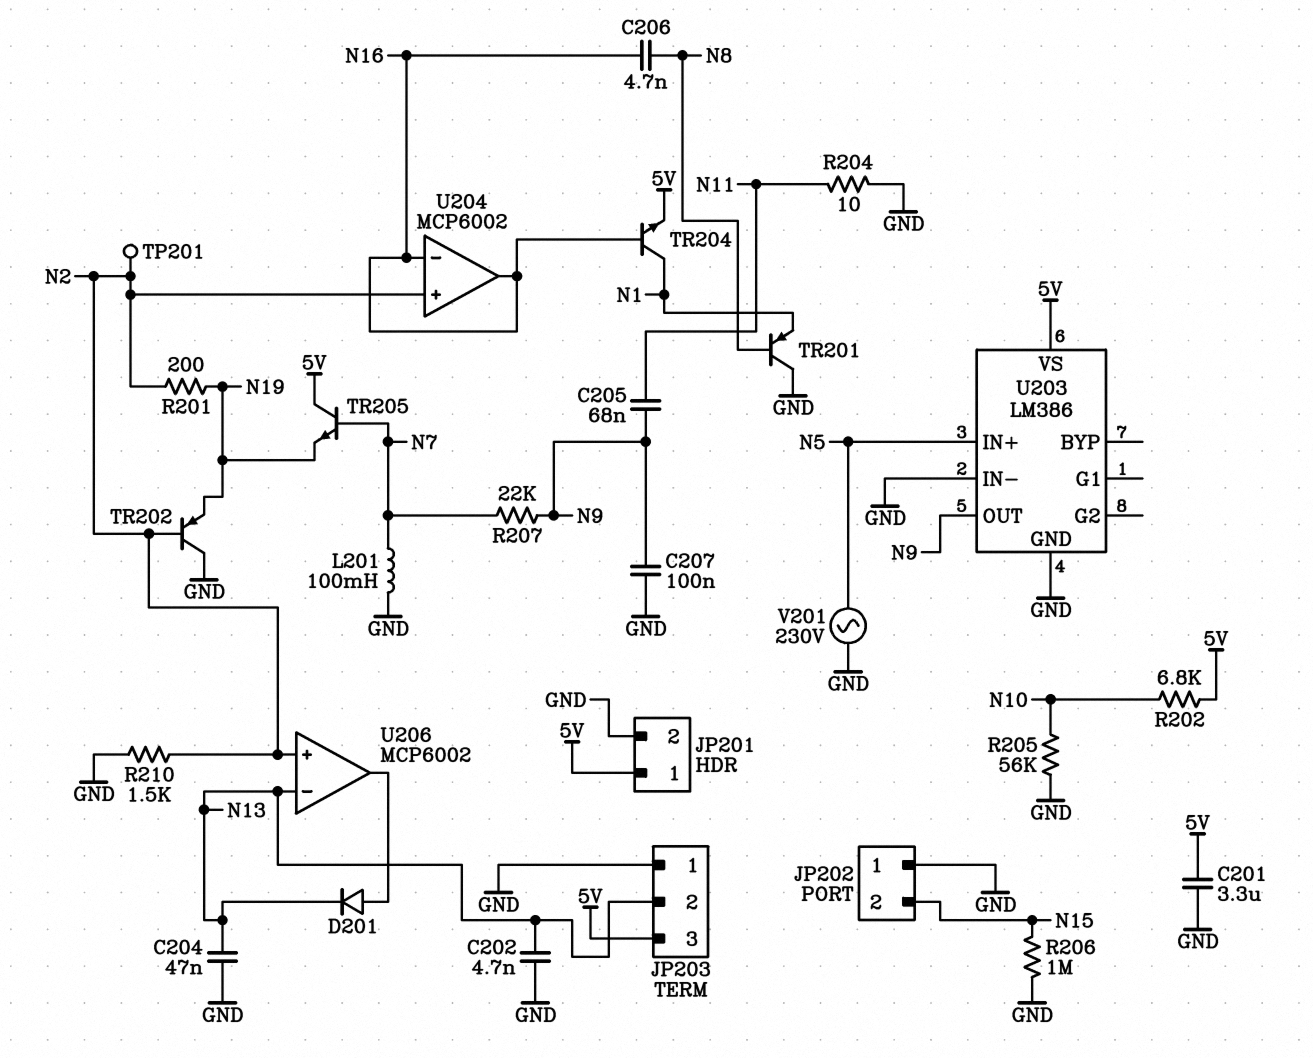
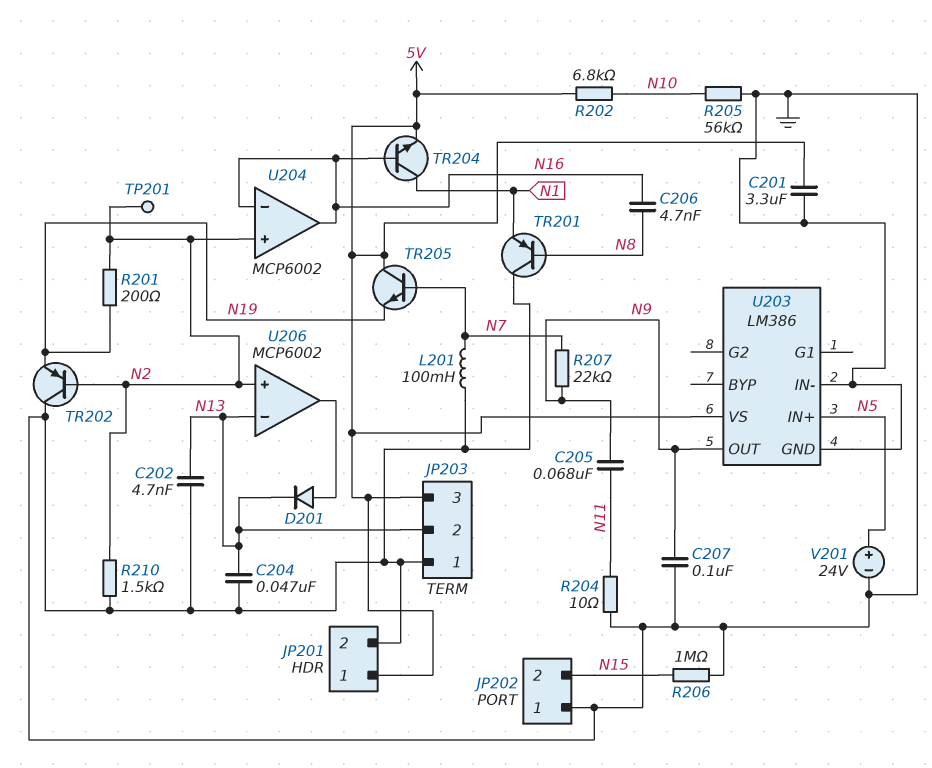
V201: AC 230V (GND, N5) -> 24V (plus N5, minus GND)

